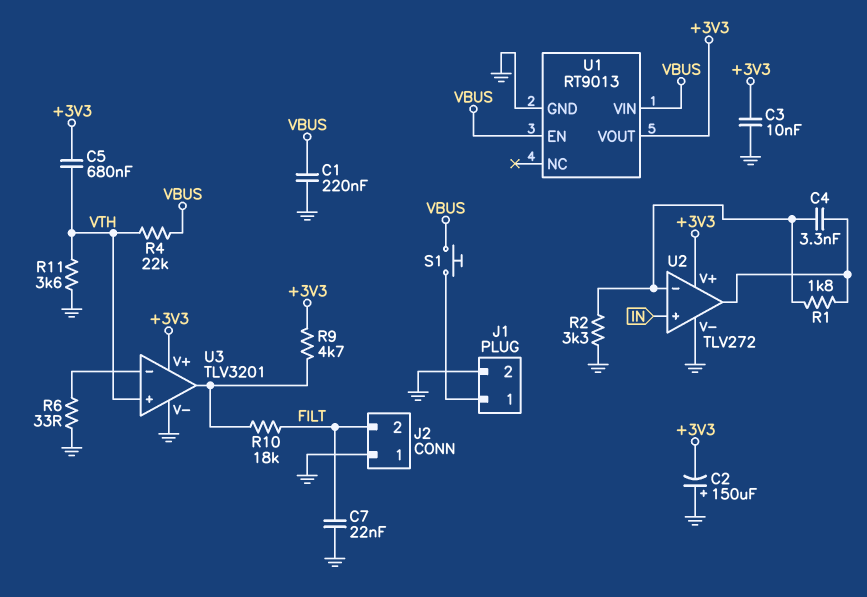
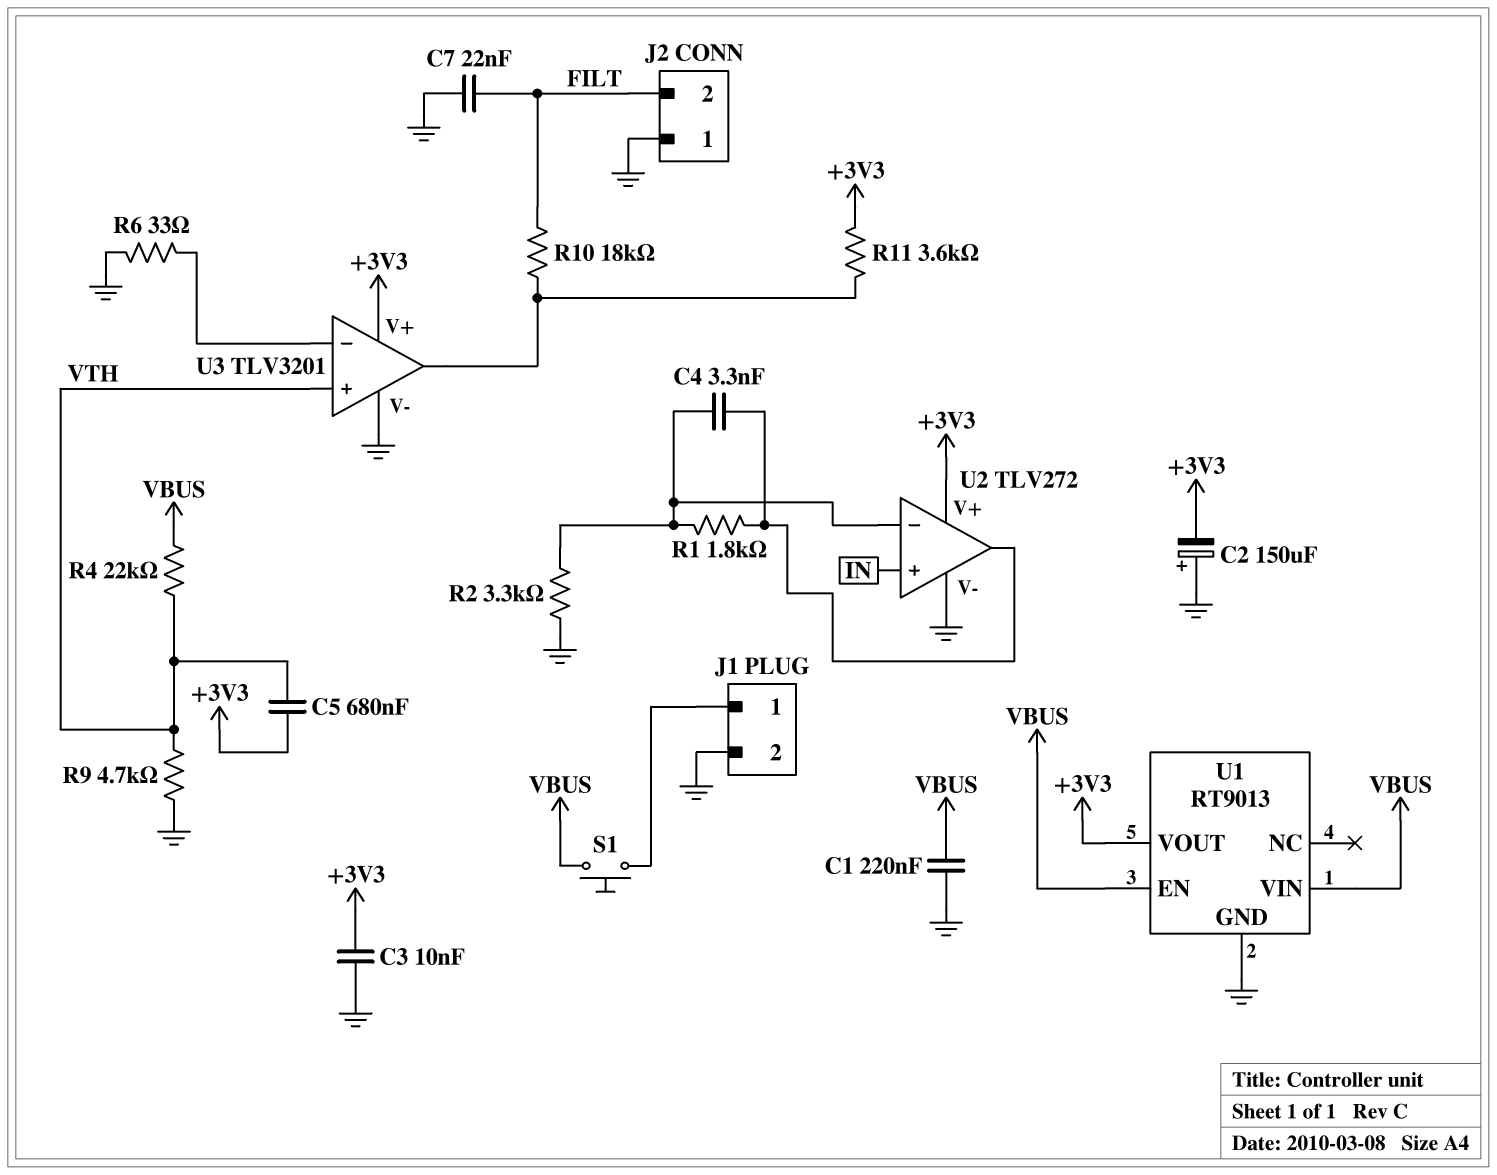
R9: 4.7k (+3V3, U3/out) -> 4.7k (GND, VTH)
R11: 3.6k (GND, VTH) -> 3.6k (+3V3, U3/out)

